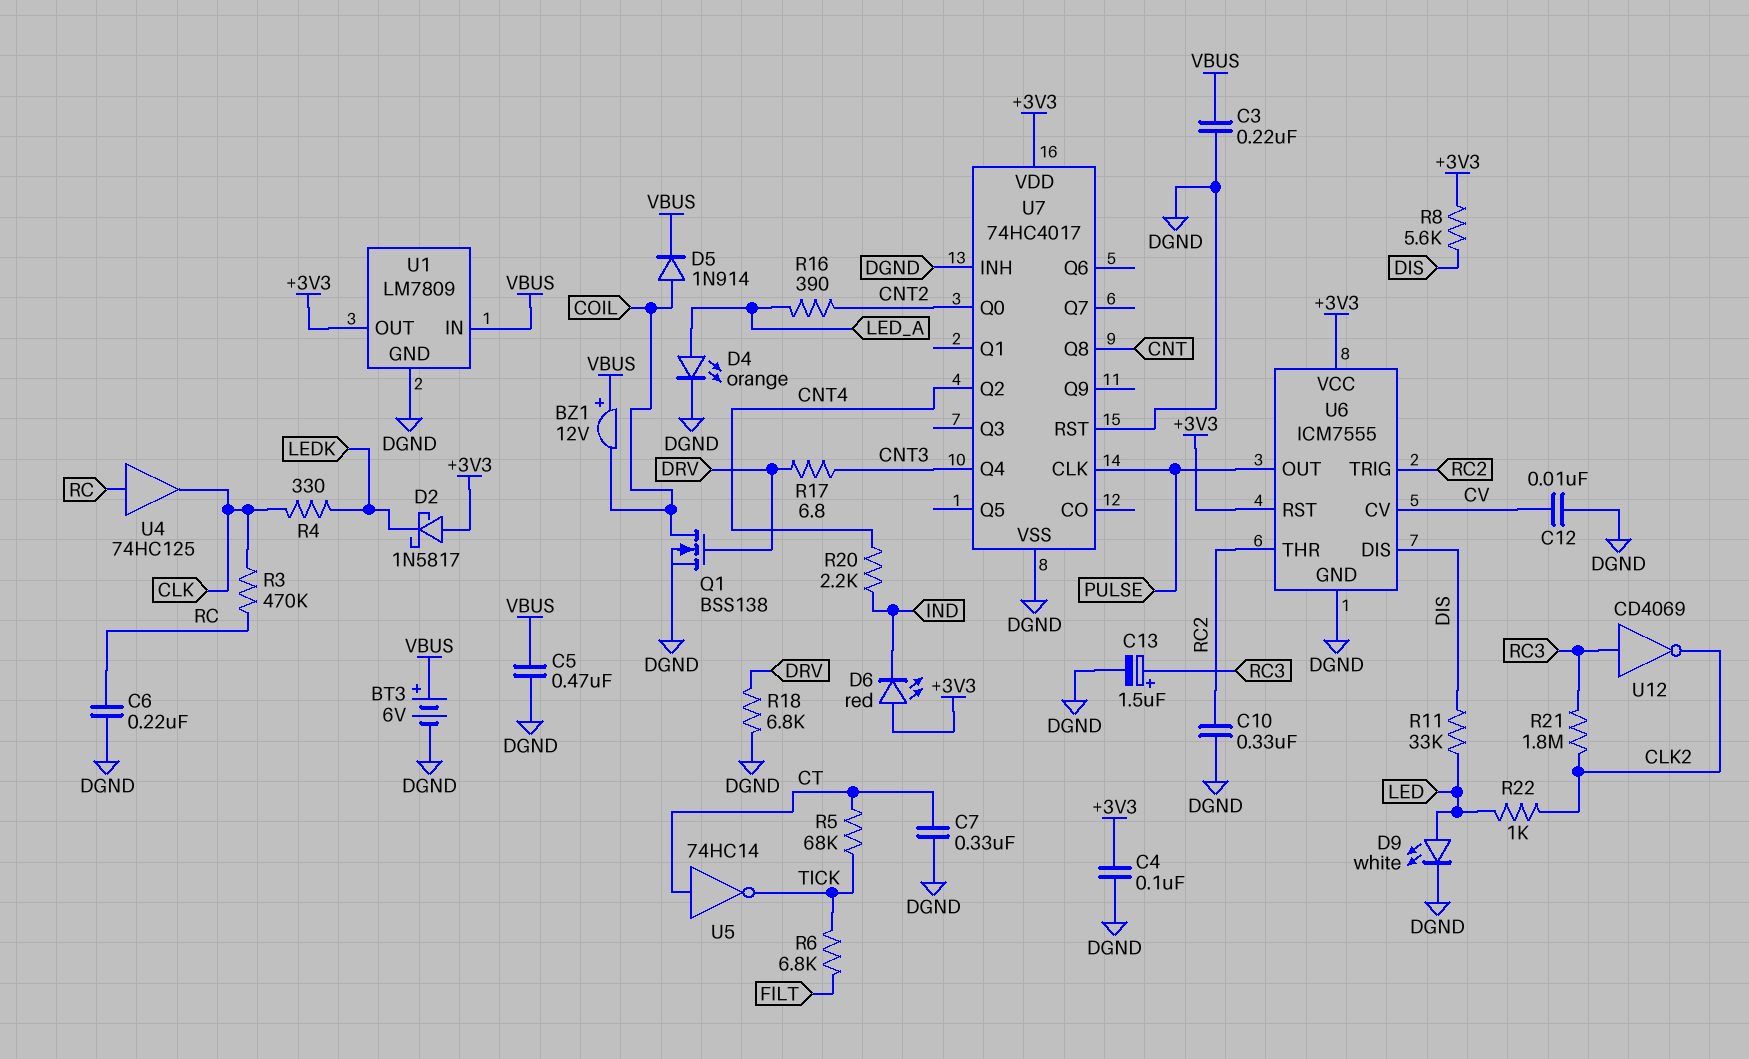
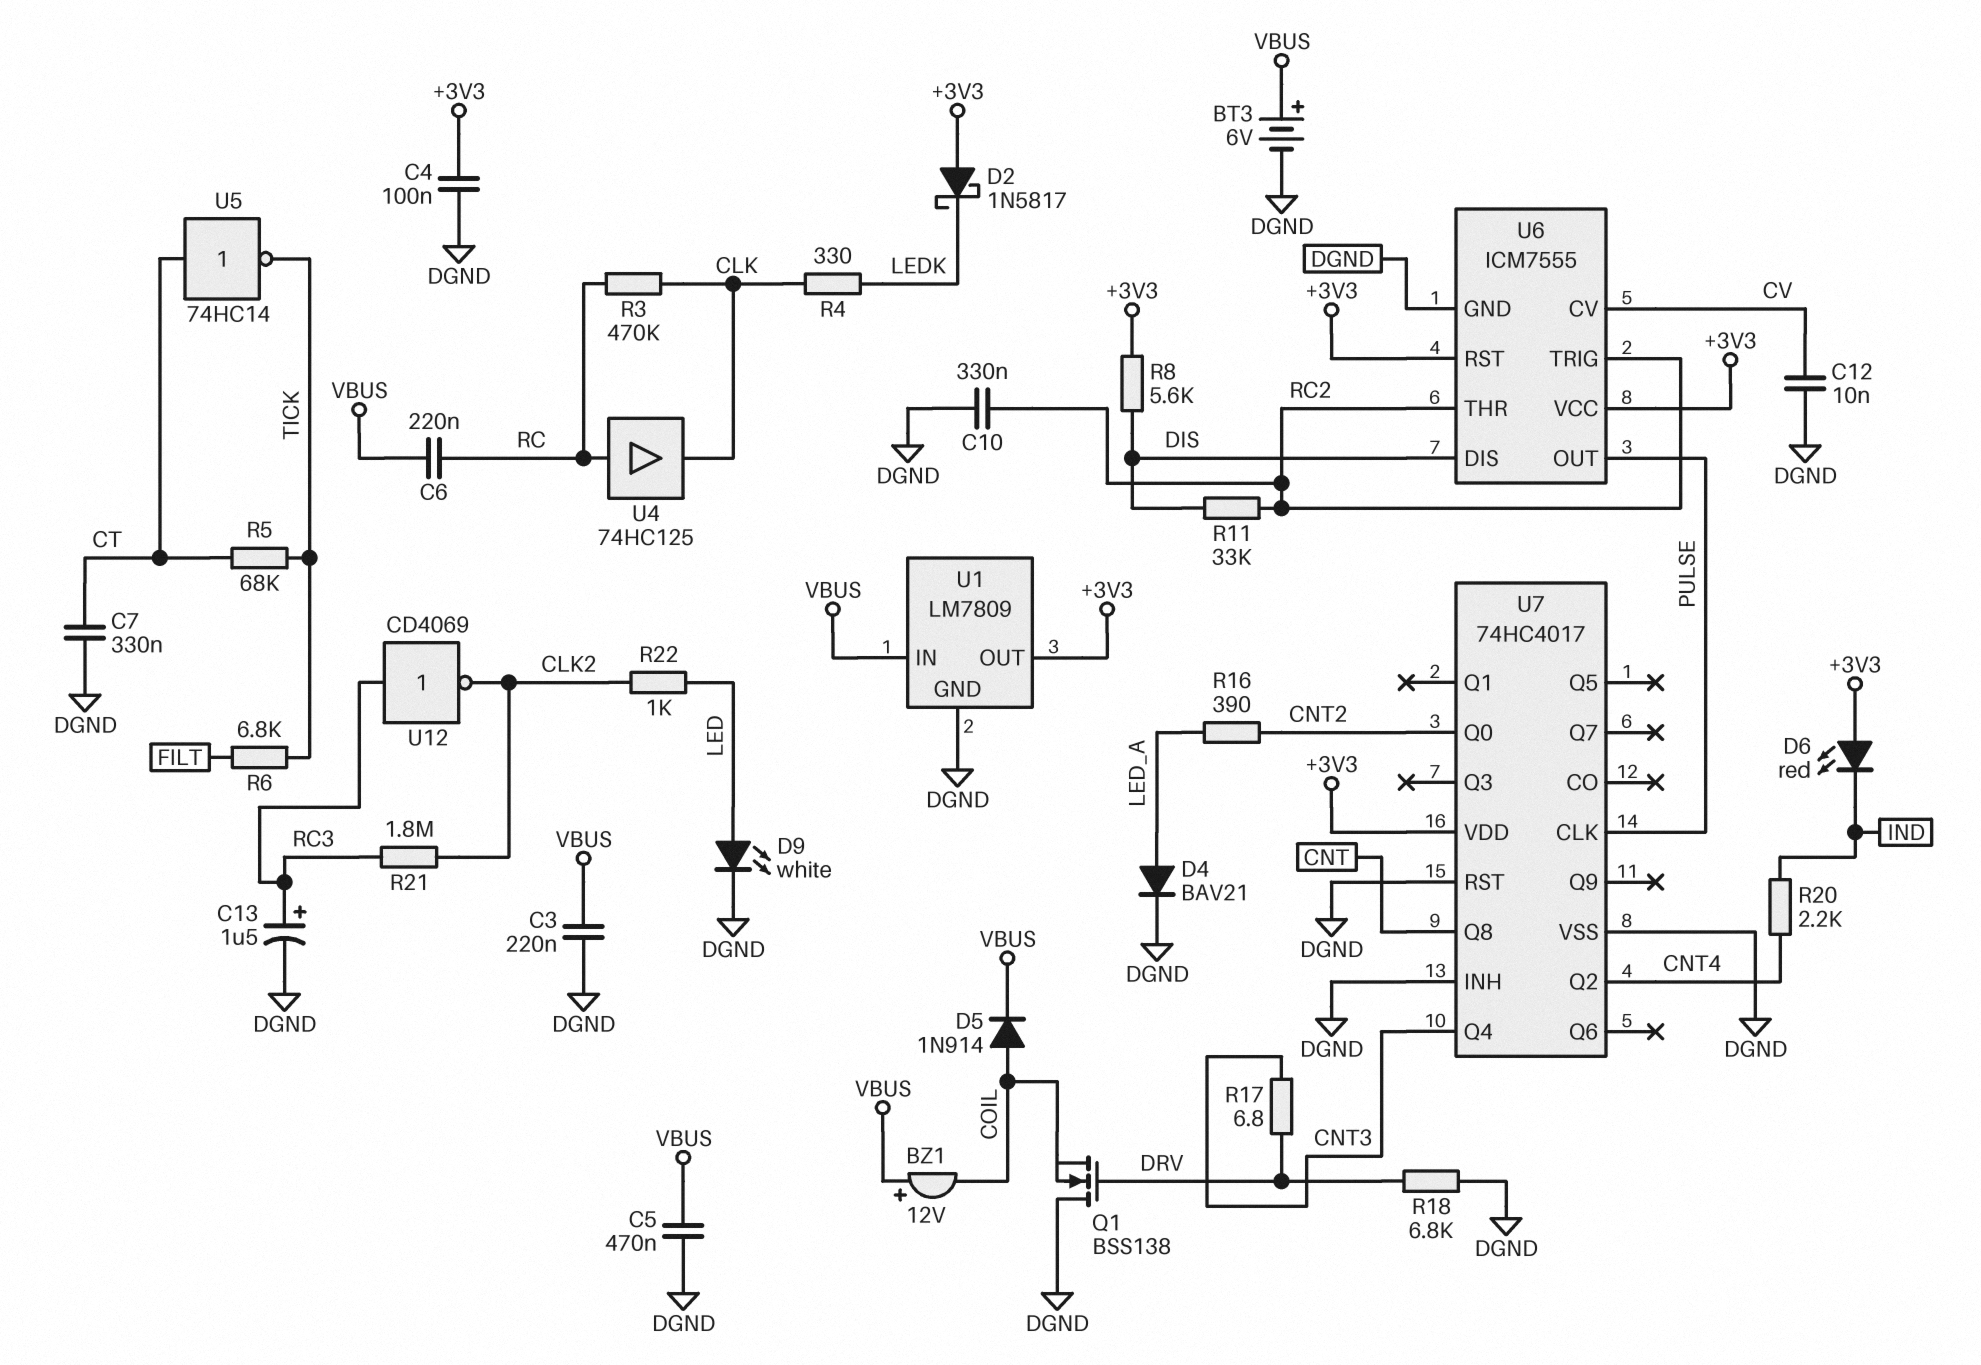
C6: 220nF (DGND, RC) -> 220nF (RC, VBUS)
D4: LED orange (A LED_A, K DGND) -> diode BAV21 (A LED_A, K DGND)
Q1: NMOS BSS138 (G DRV, D COIL, S DGND) -> NMOS BSS138 (G DRV, D DGND, S COIL)
R11: 33k (DIS, LED) -> 33k (DIS, RC2)

